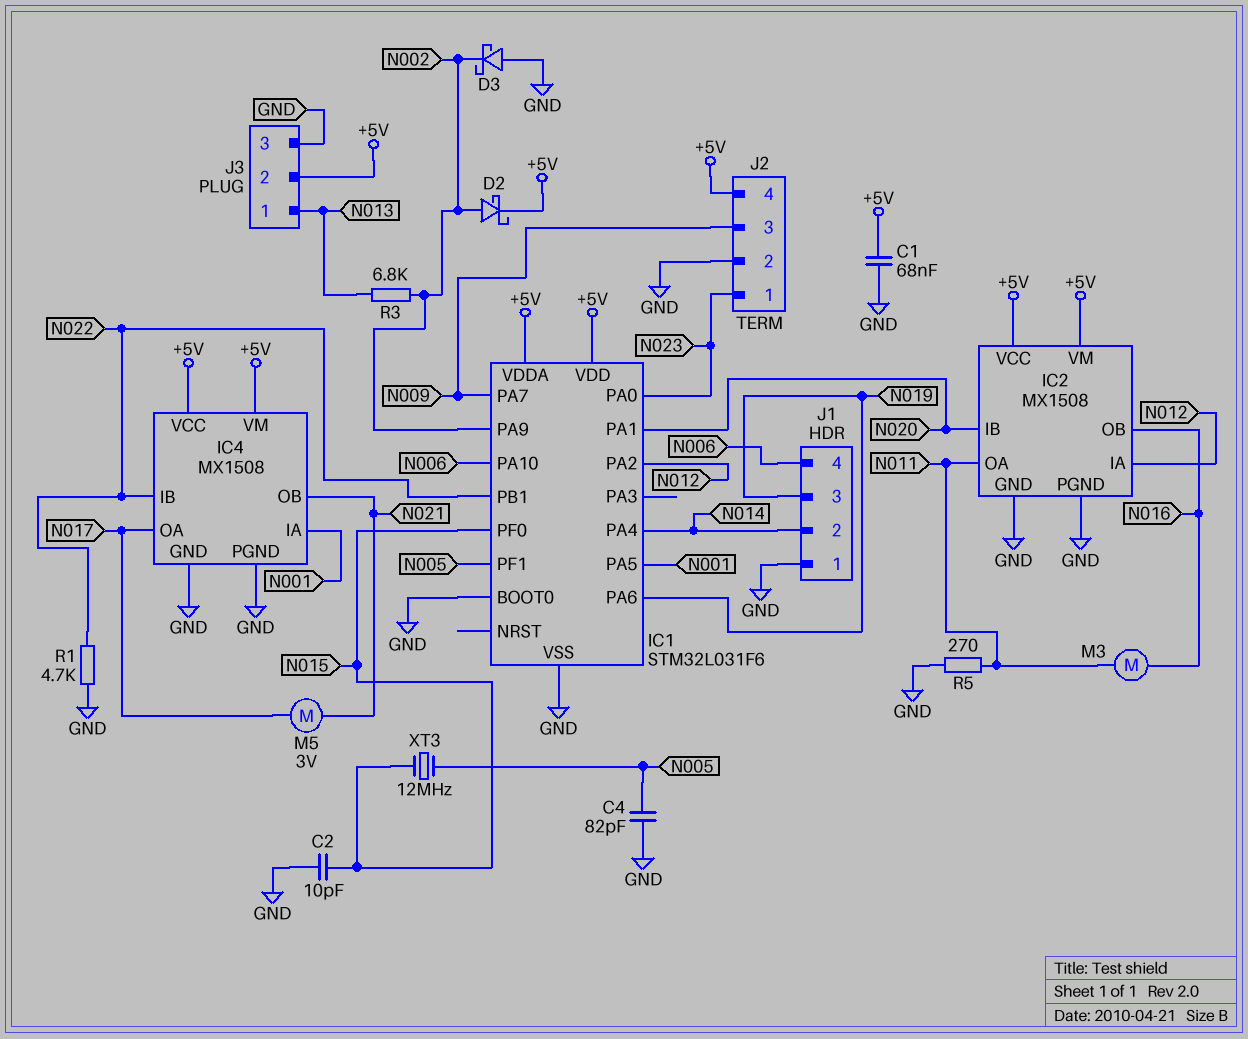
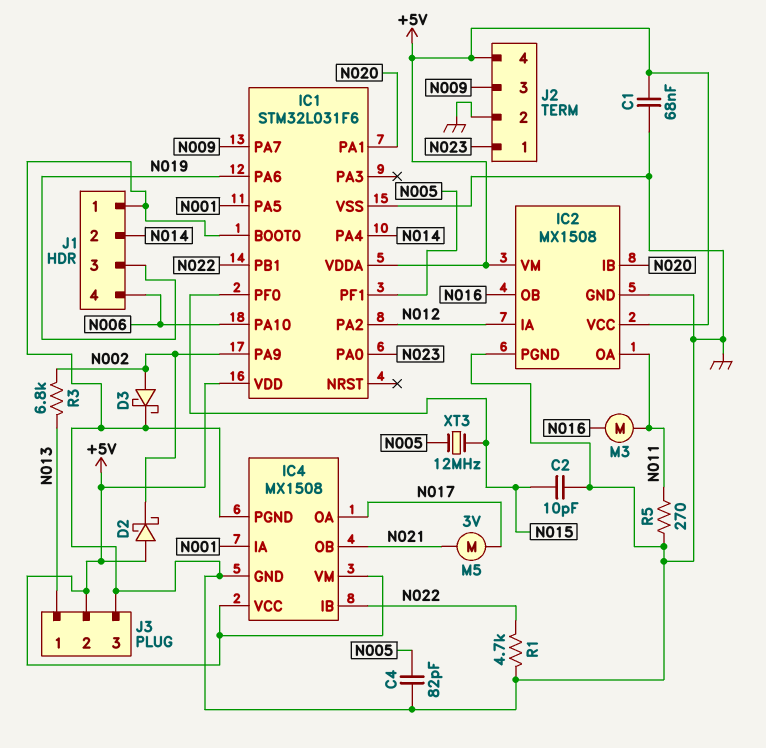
D2: schottky (A N002, K +5V) -> schottky (A +5V, K N002)
D3: schottky (A GND, K N002) -> schottky (A N002, K GND)

